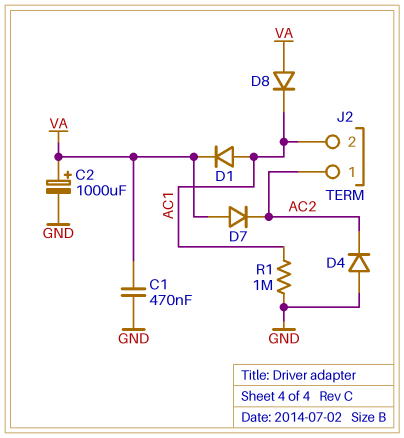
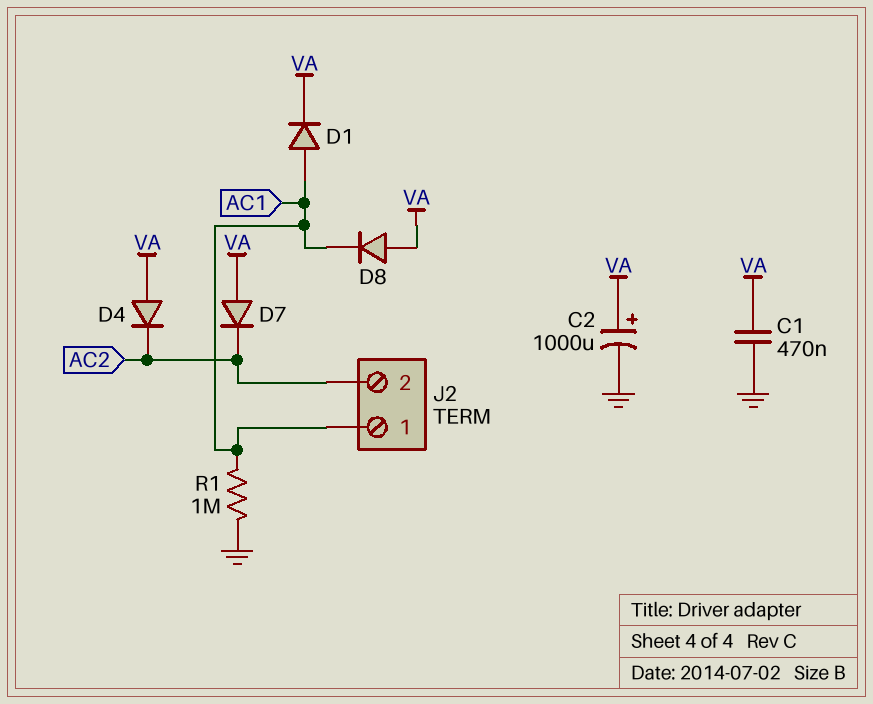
D4: diode (A GND, K AC2) -> diode (A VA, K AC2)
J2 pin 1: AC2 -> AC1
J2 pin 2: AC1 -> AC2

